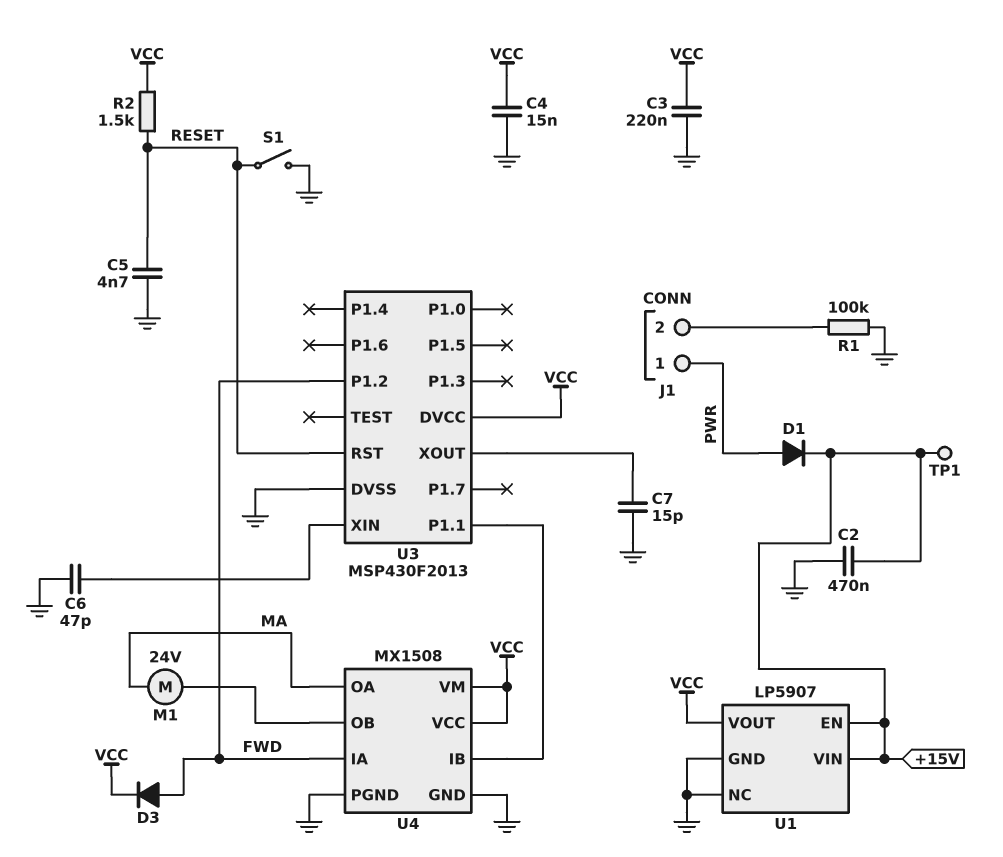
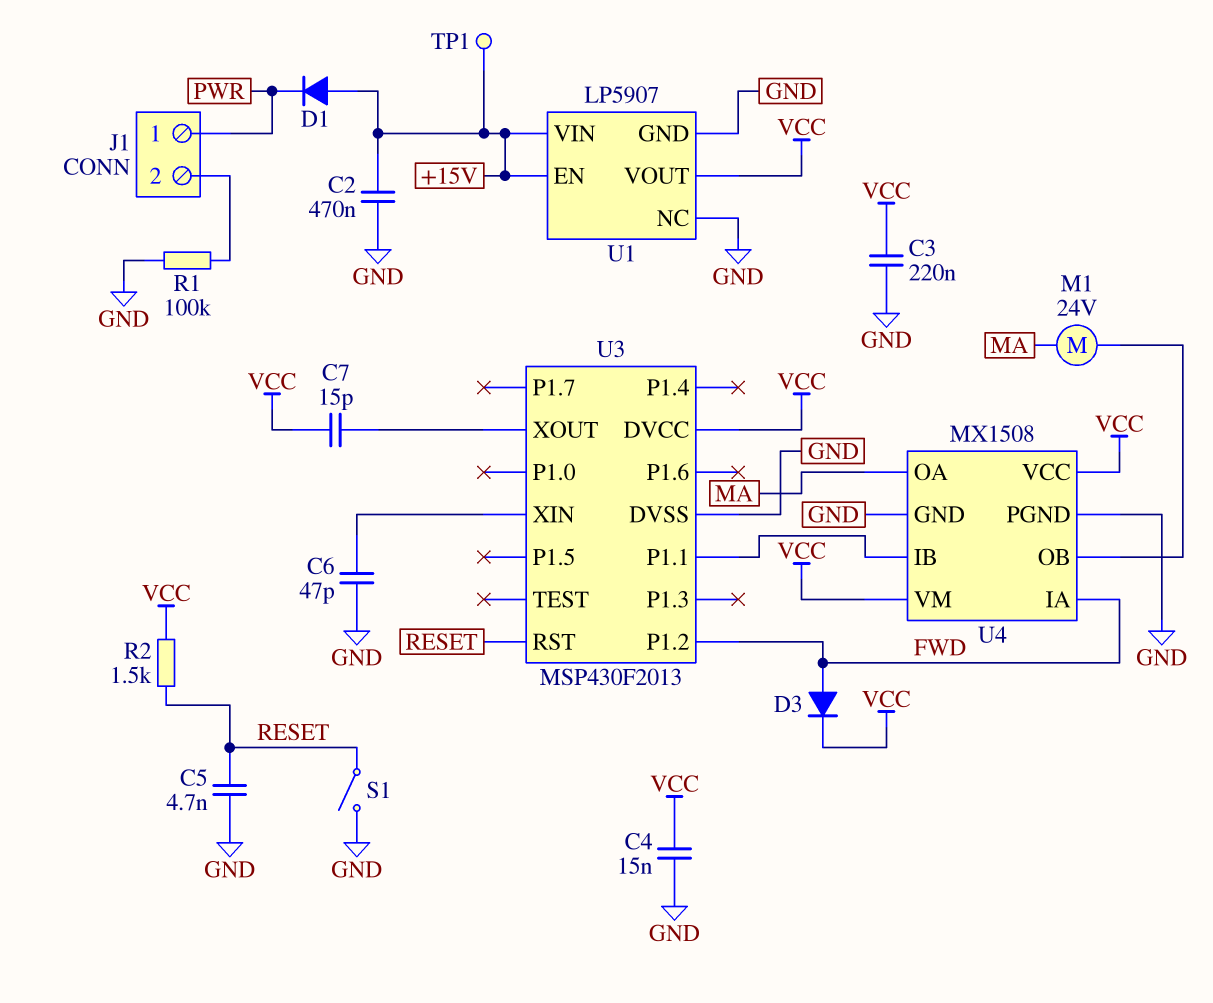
C7: 15pF (GND, U3/XOUT) -> 15pF (U3/XOUT, VCC)
D1: diode (A PWR, K +15V) -> diode (A +15V, K PWR)

